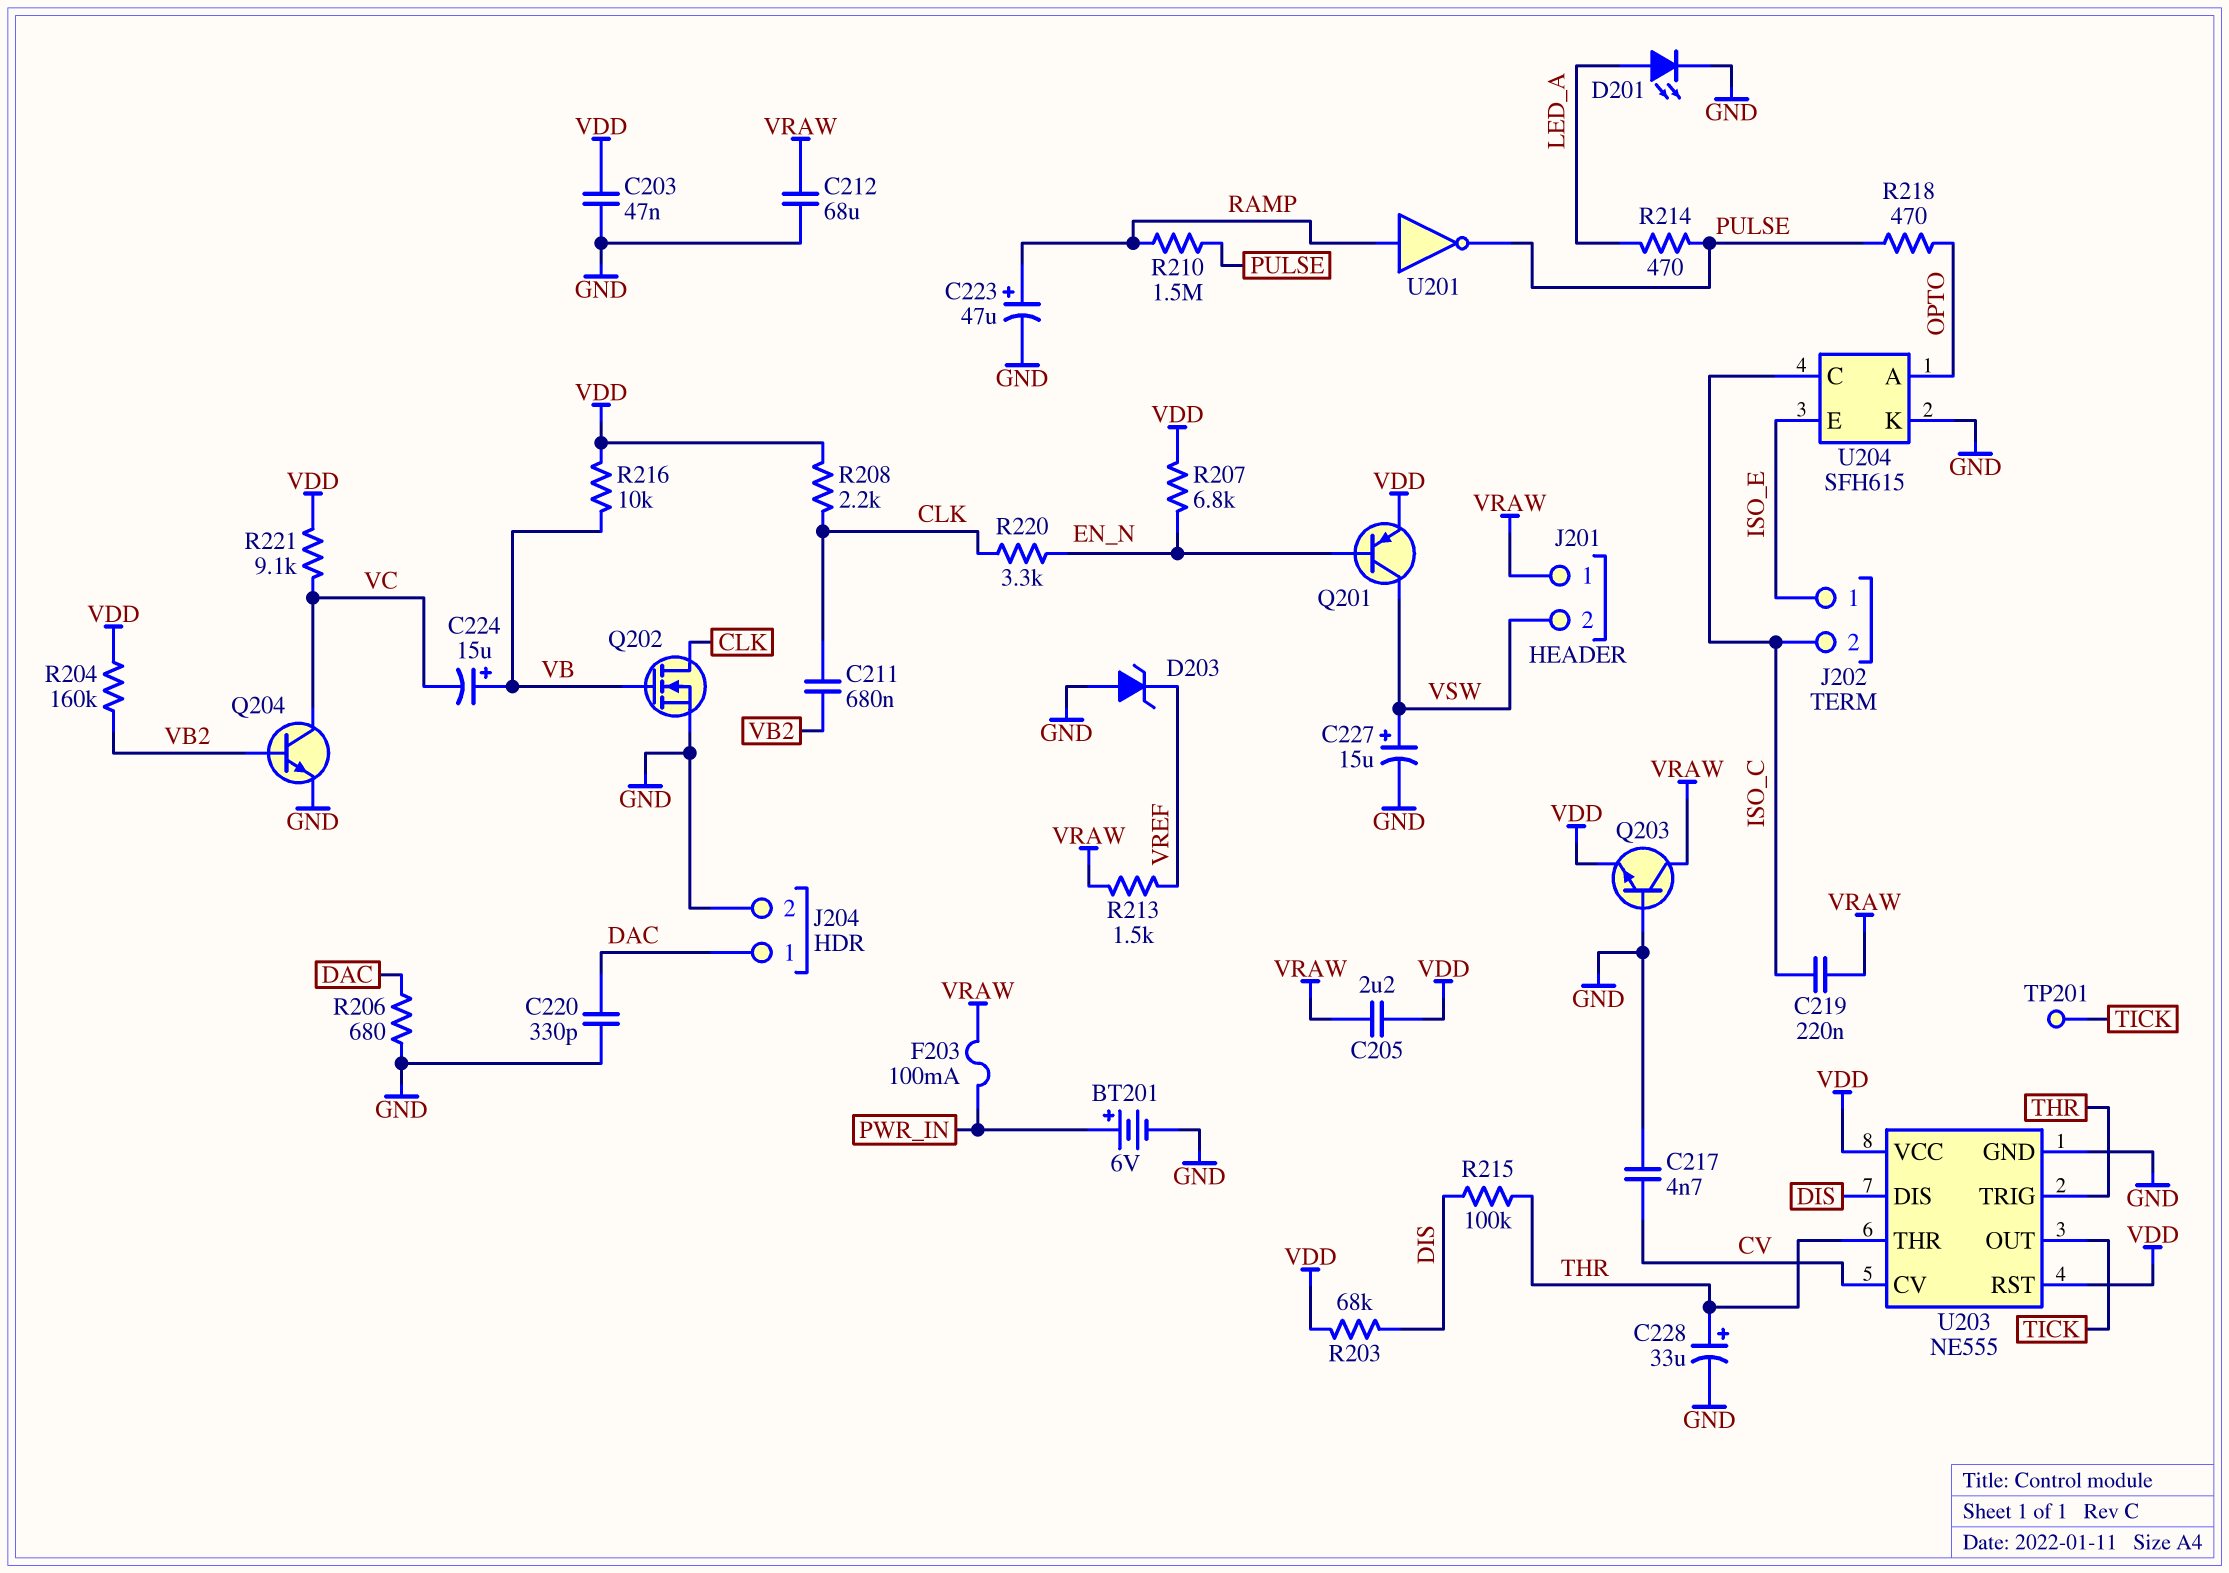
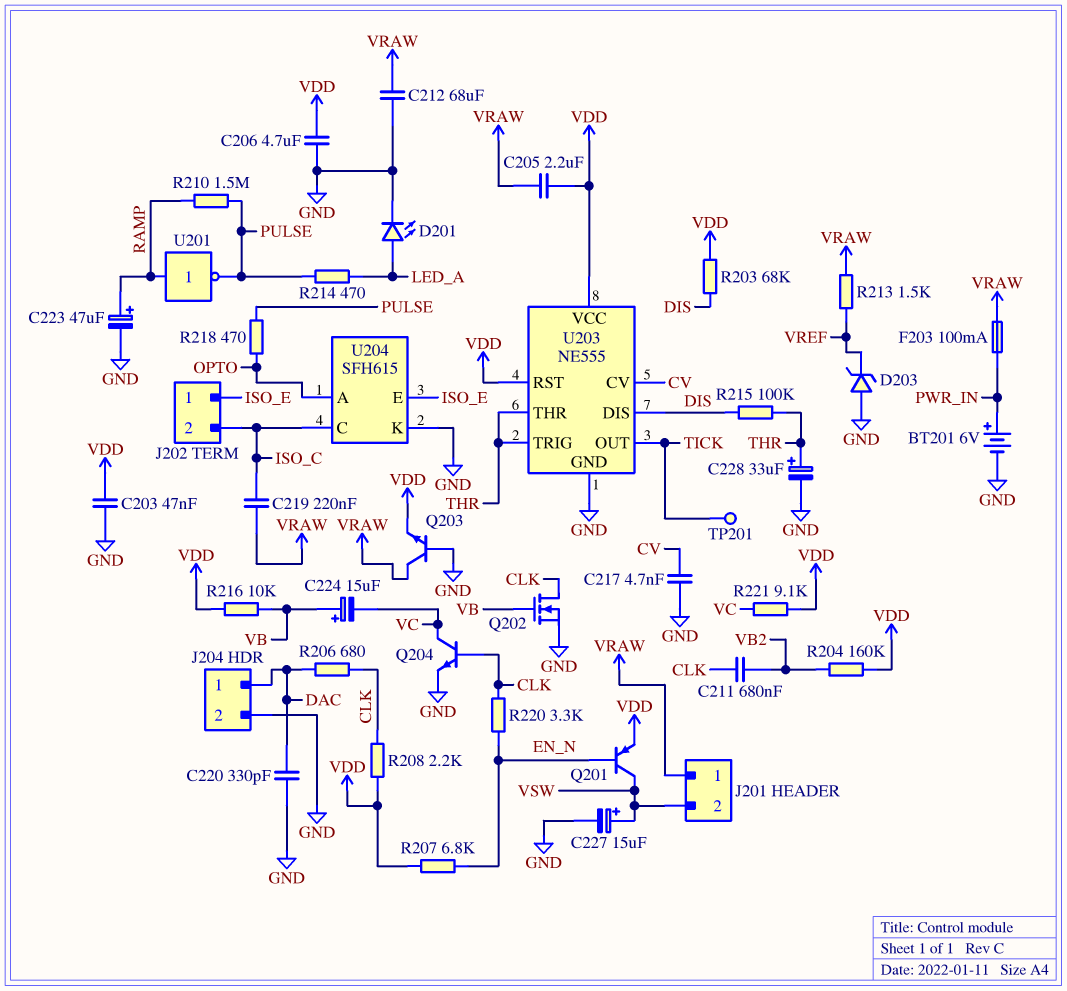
C206: none -> 4.7uF (GND, VDD)
Q204: NPN (B VB2, C VC, E GND) -> NPN (B CLK, C VC, E GND)
R206: 680 (DAC, GND) -> 680 (CLK, DAC)

